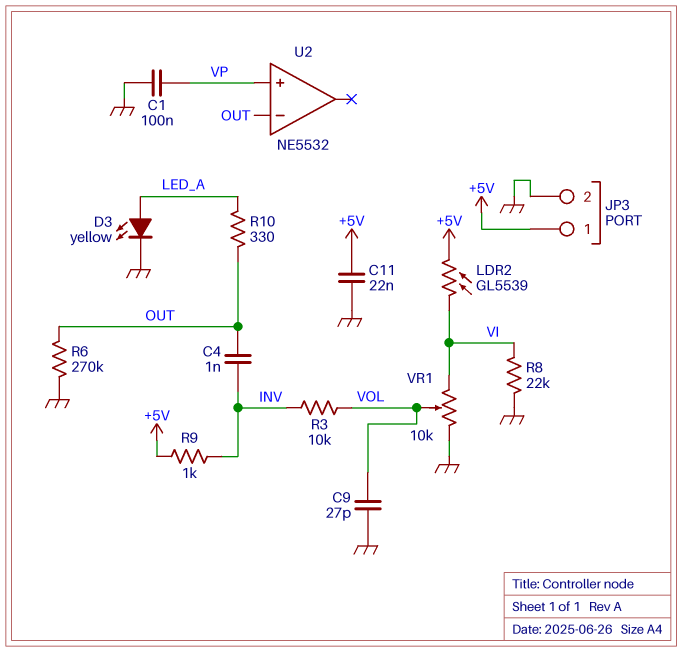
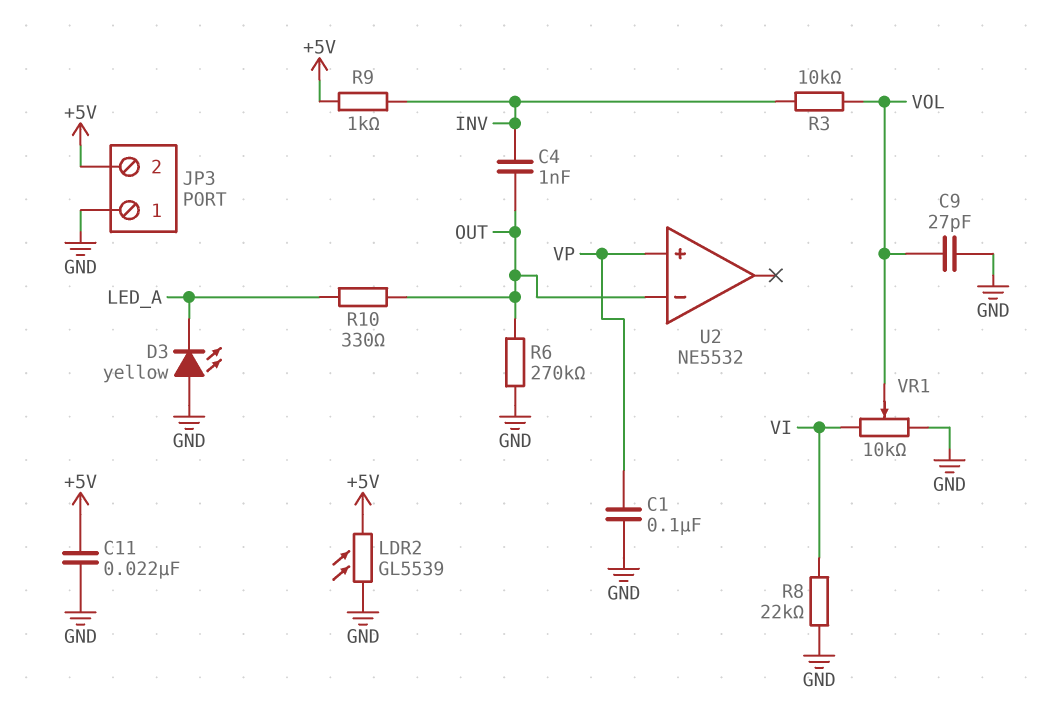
D3: LED yellow (A LED_A, K GND) -> LED yellow (A GND, K LED_A)
JP3 pin 1: +5V -> GND
JP3 pin 2: GND -> +5V
LDR2: GL5539 (+5V, VI) -> GL5539 (+5V, GND)

